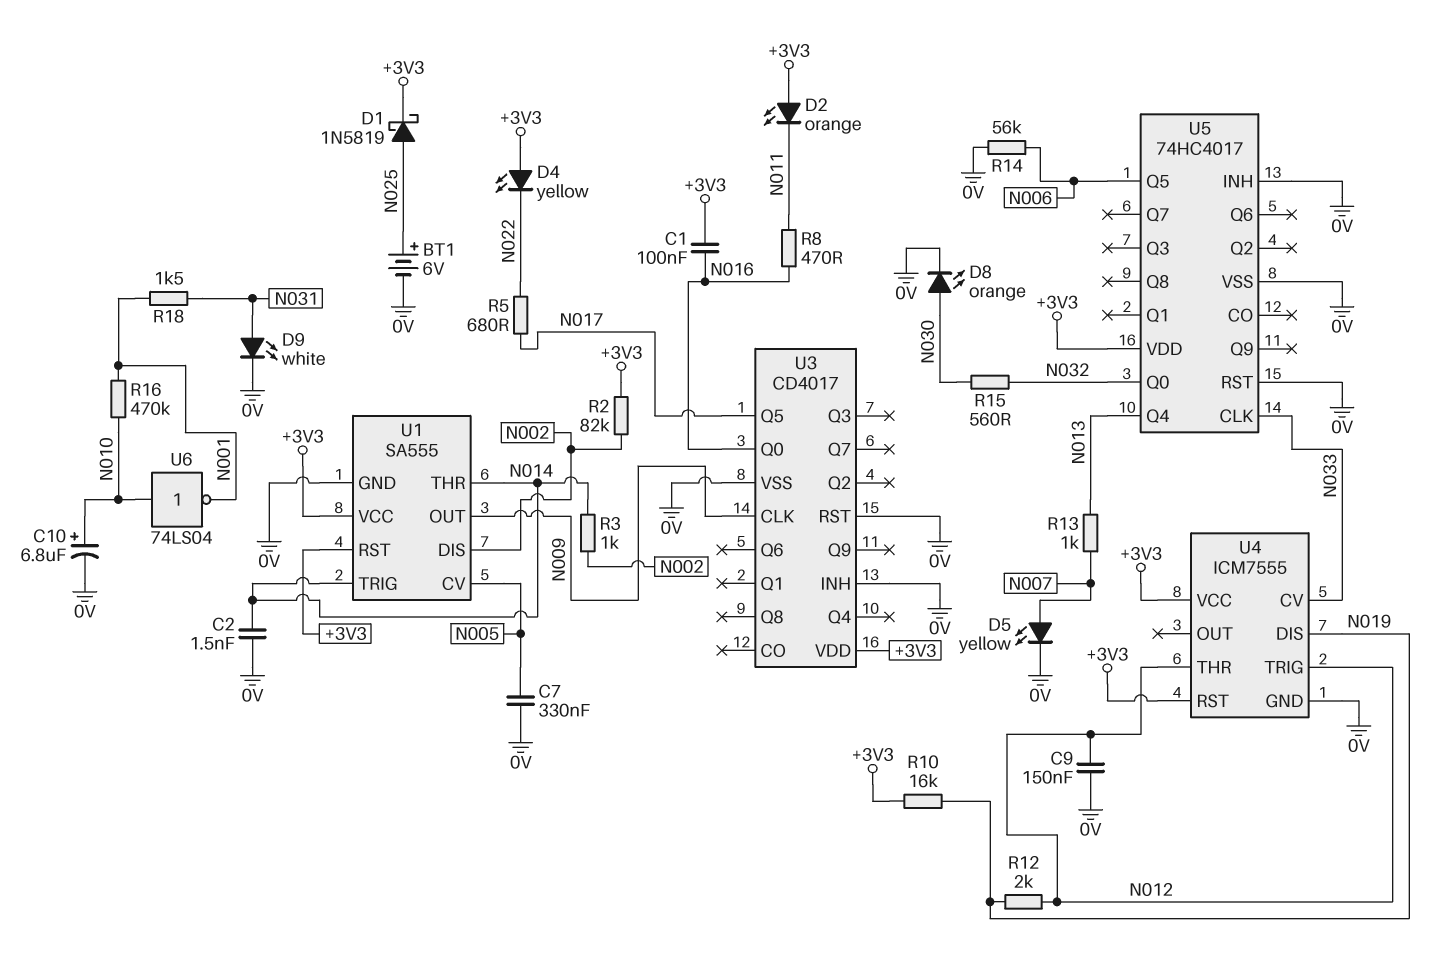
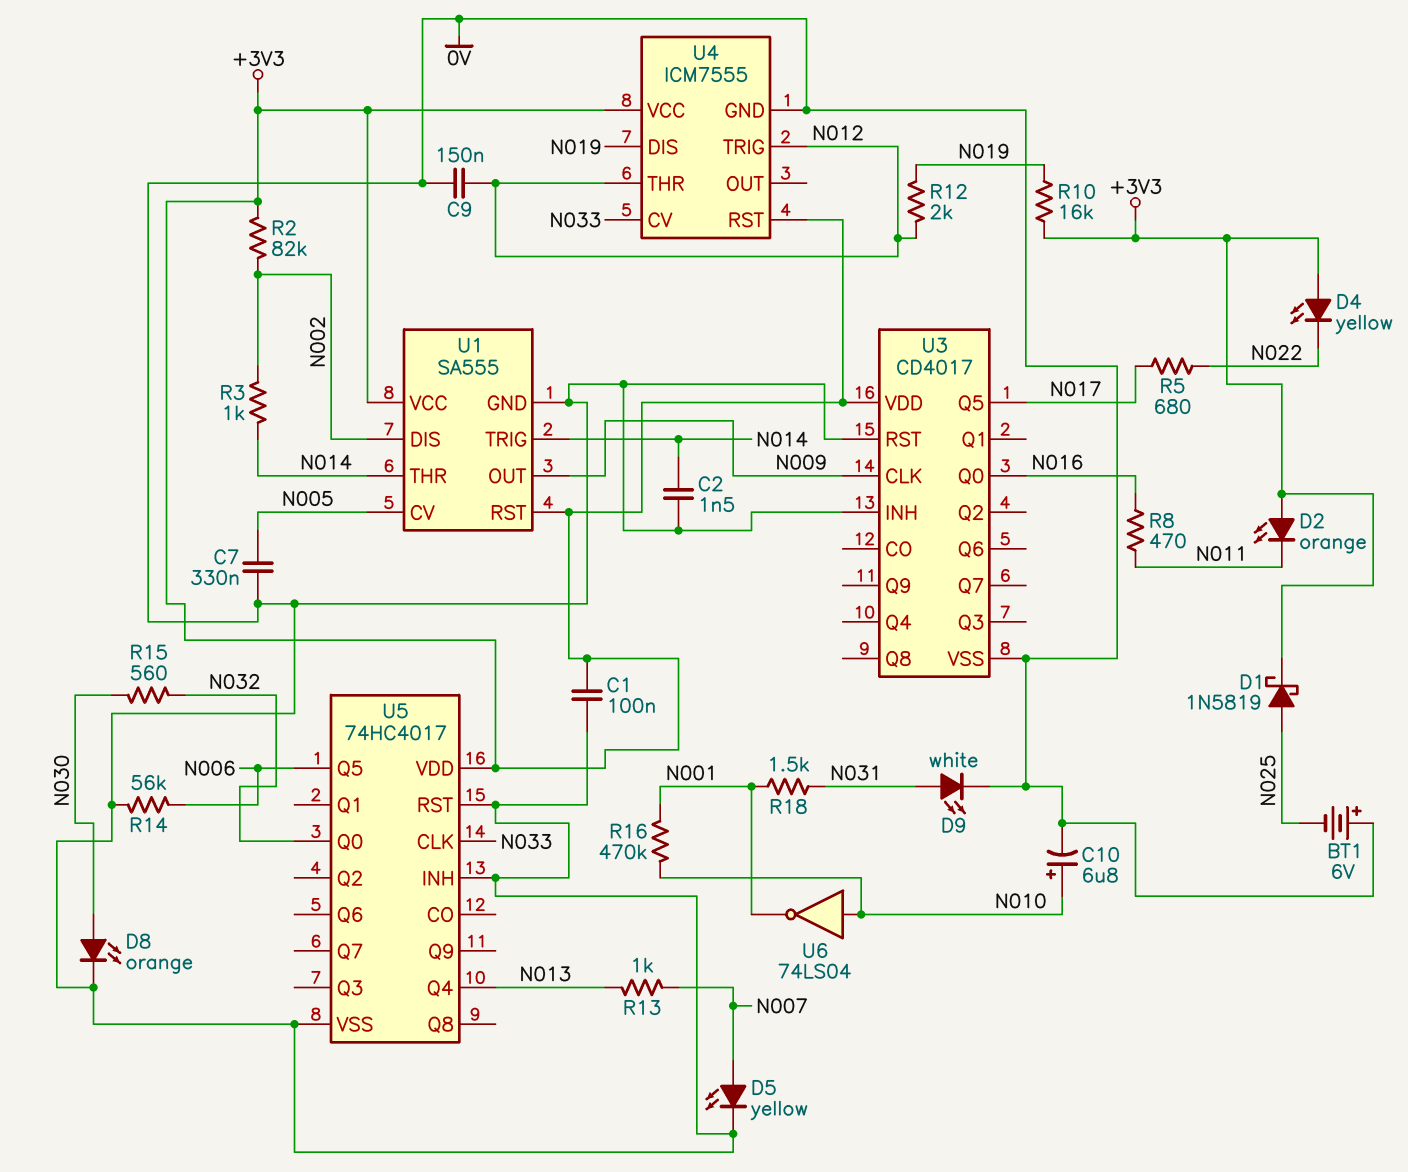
BT1: 6V (plus N025, minus 0V) -> 6V (plus 0V, minus N025)
C1: 100nF (+3V3, N016) -> 100nF (+3V3, 0V)

